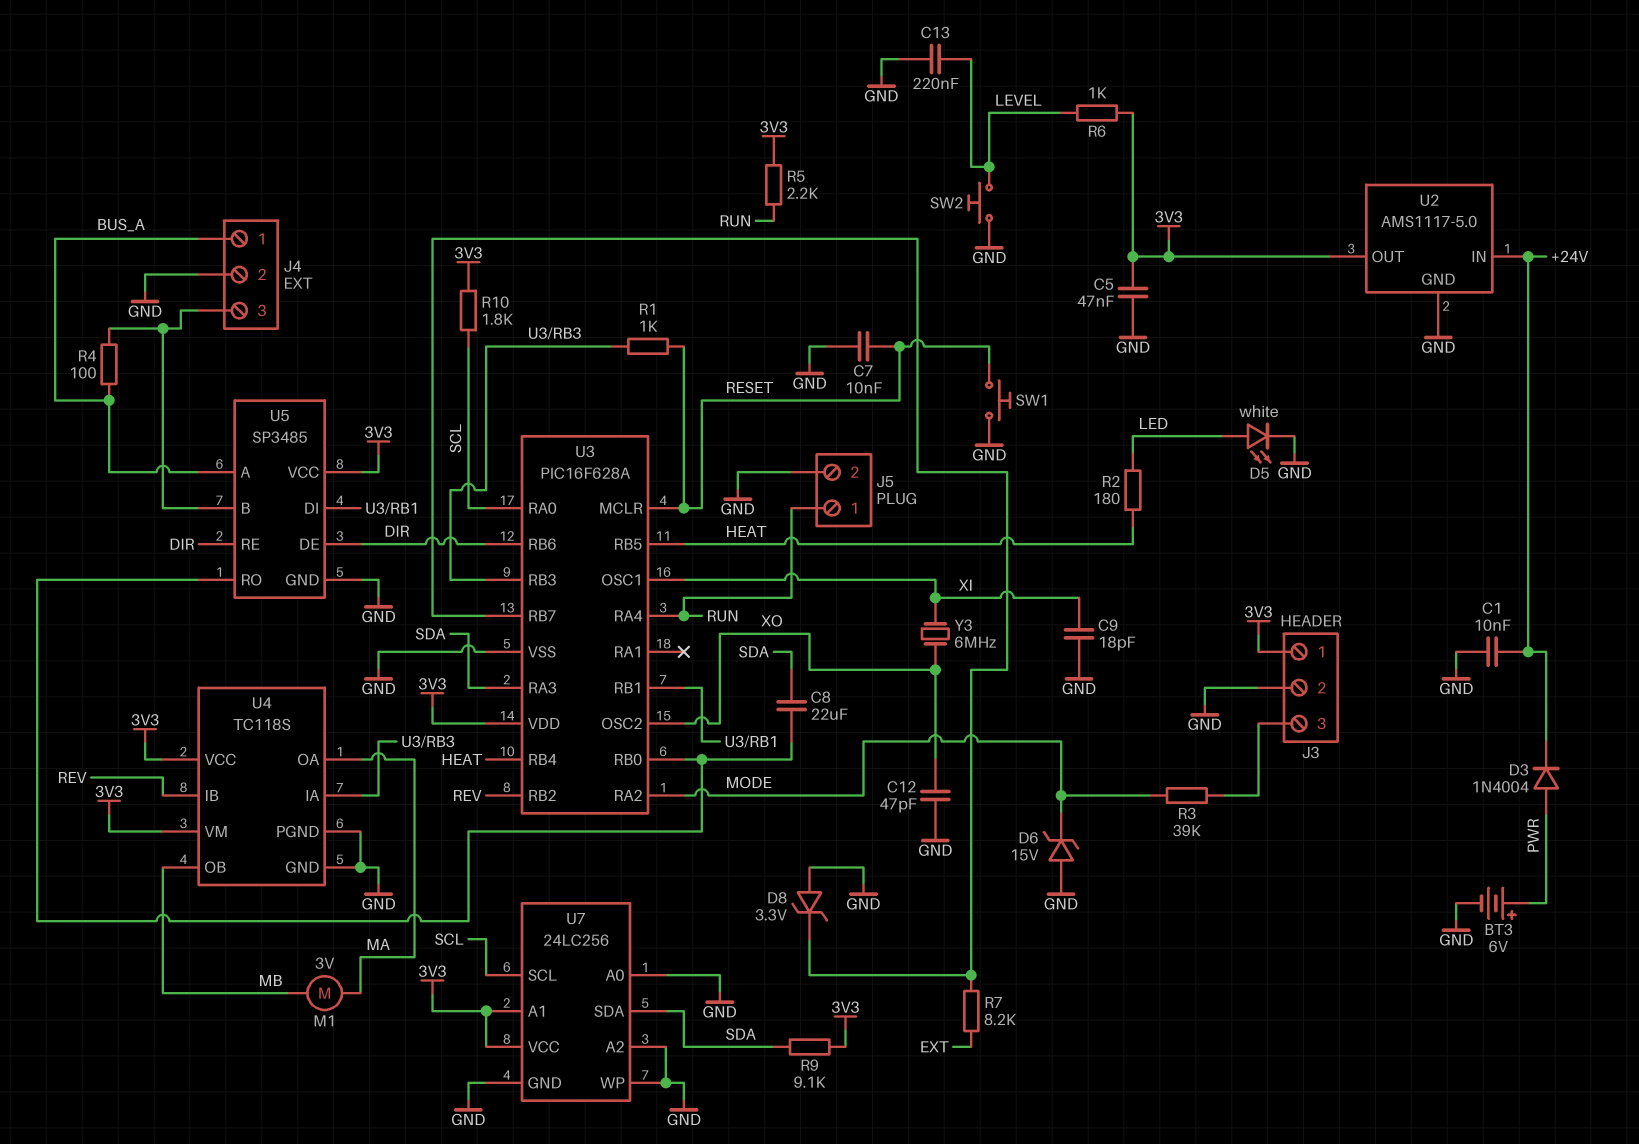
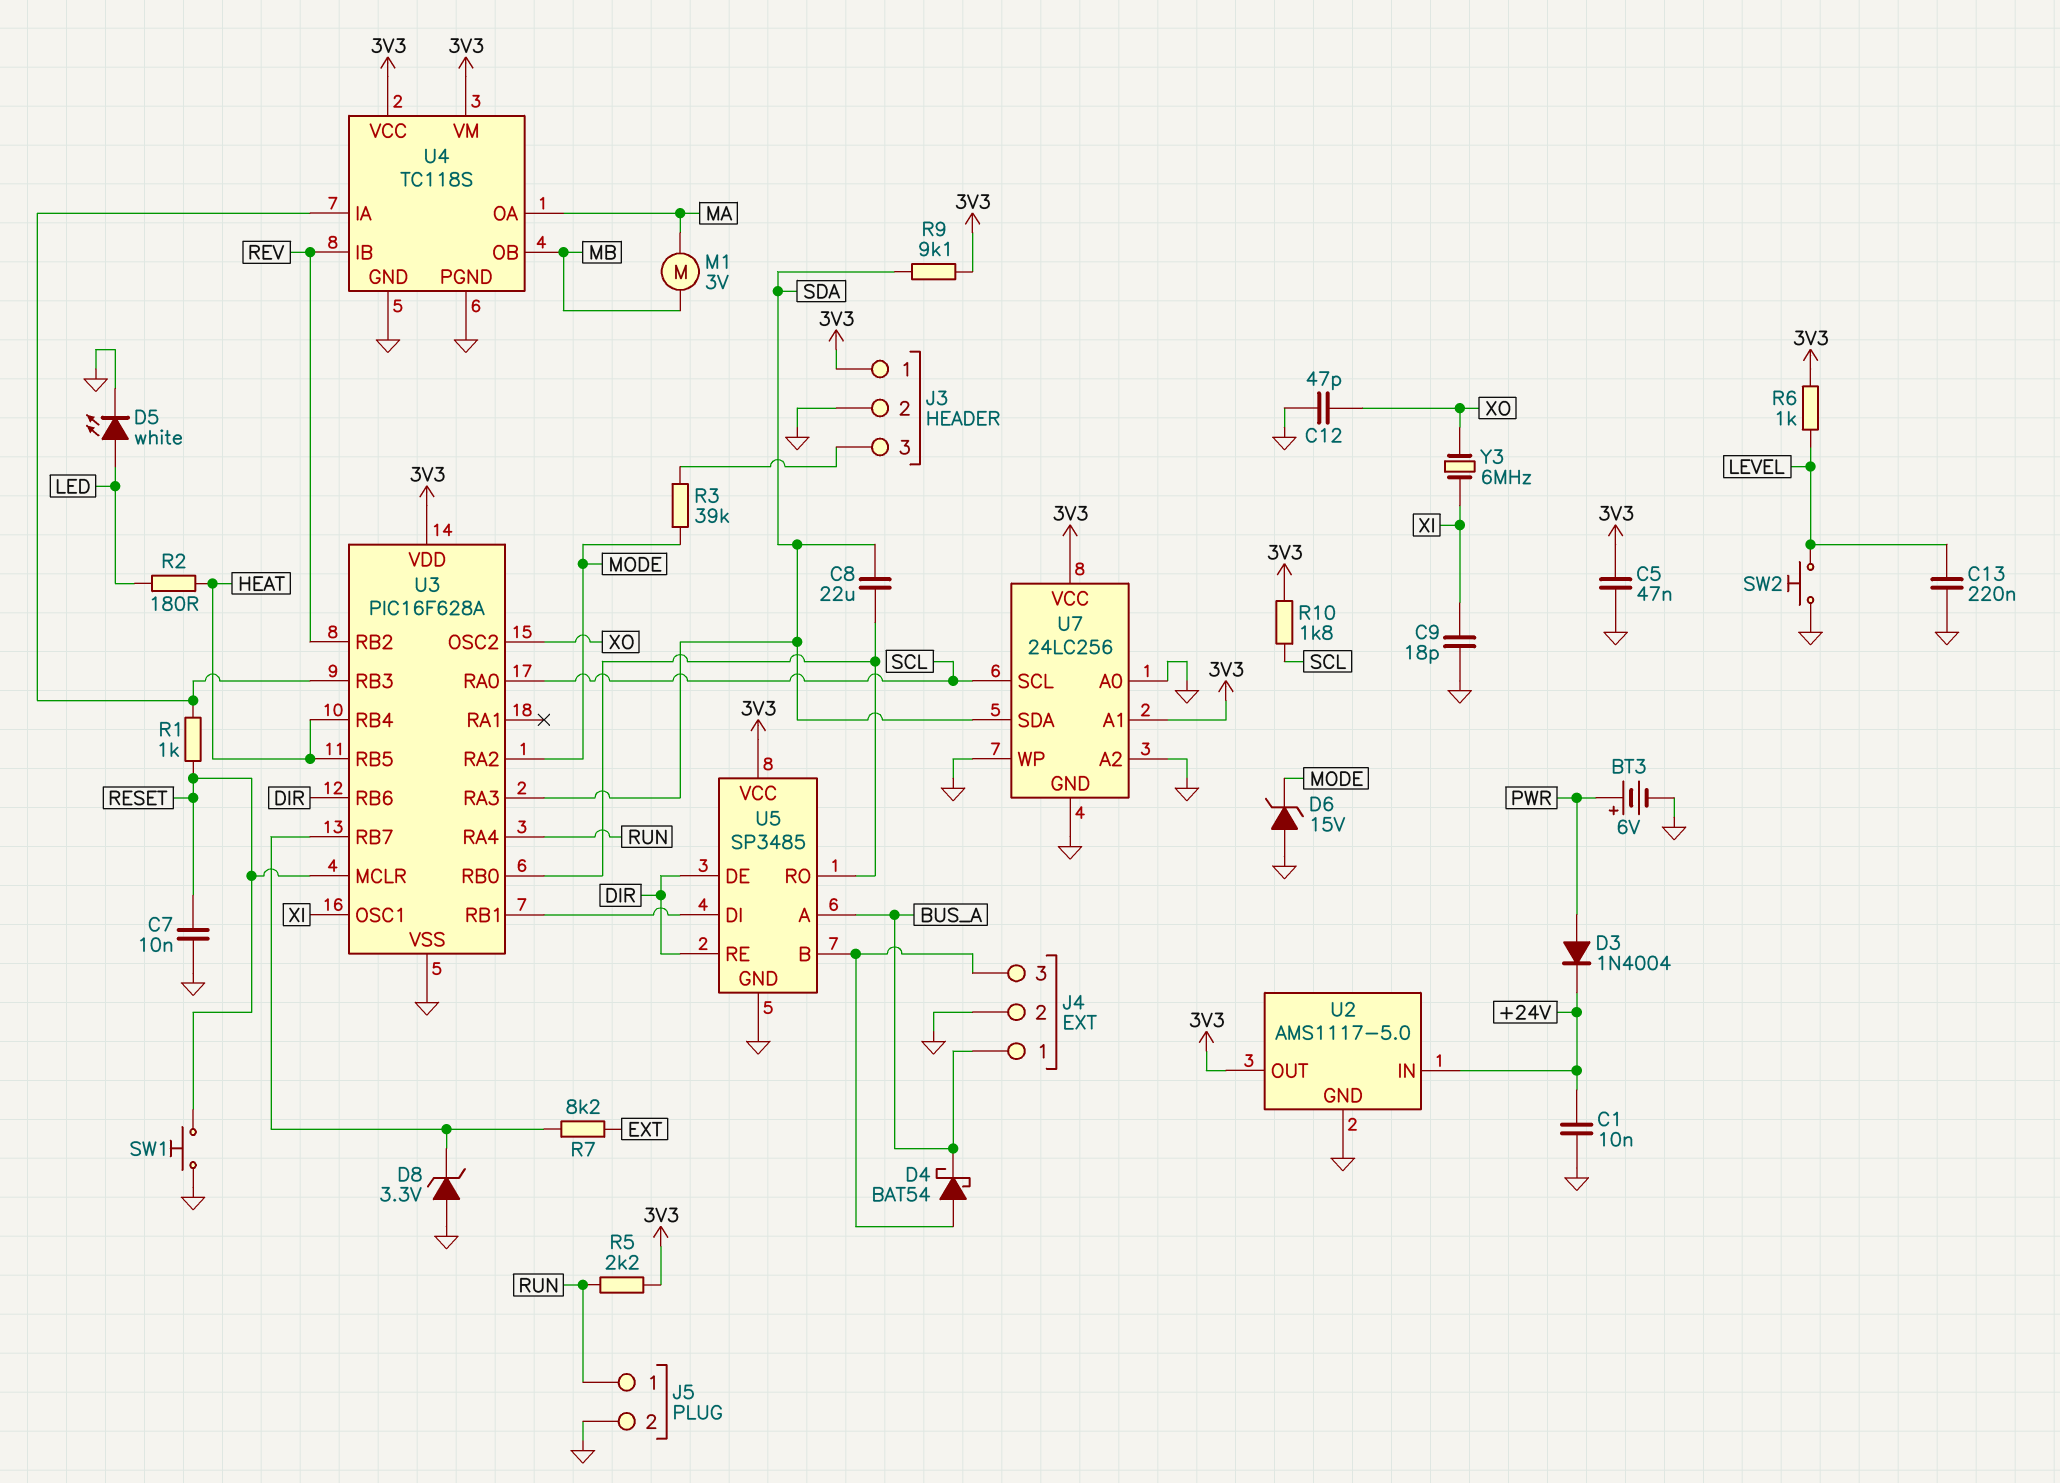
D4: none -> schottky BAT54 (A J4/3, K BUS_A)
R4: 100 (BUS_A, J4/3) -> none

